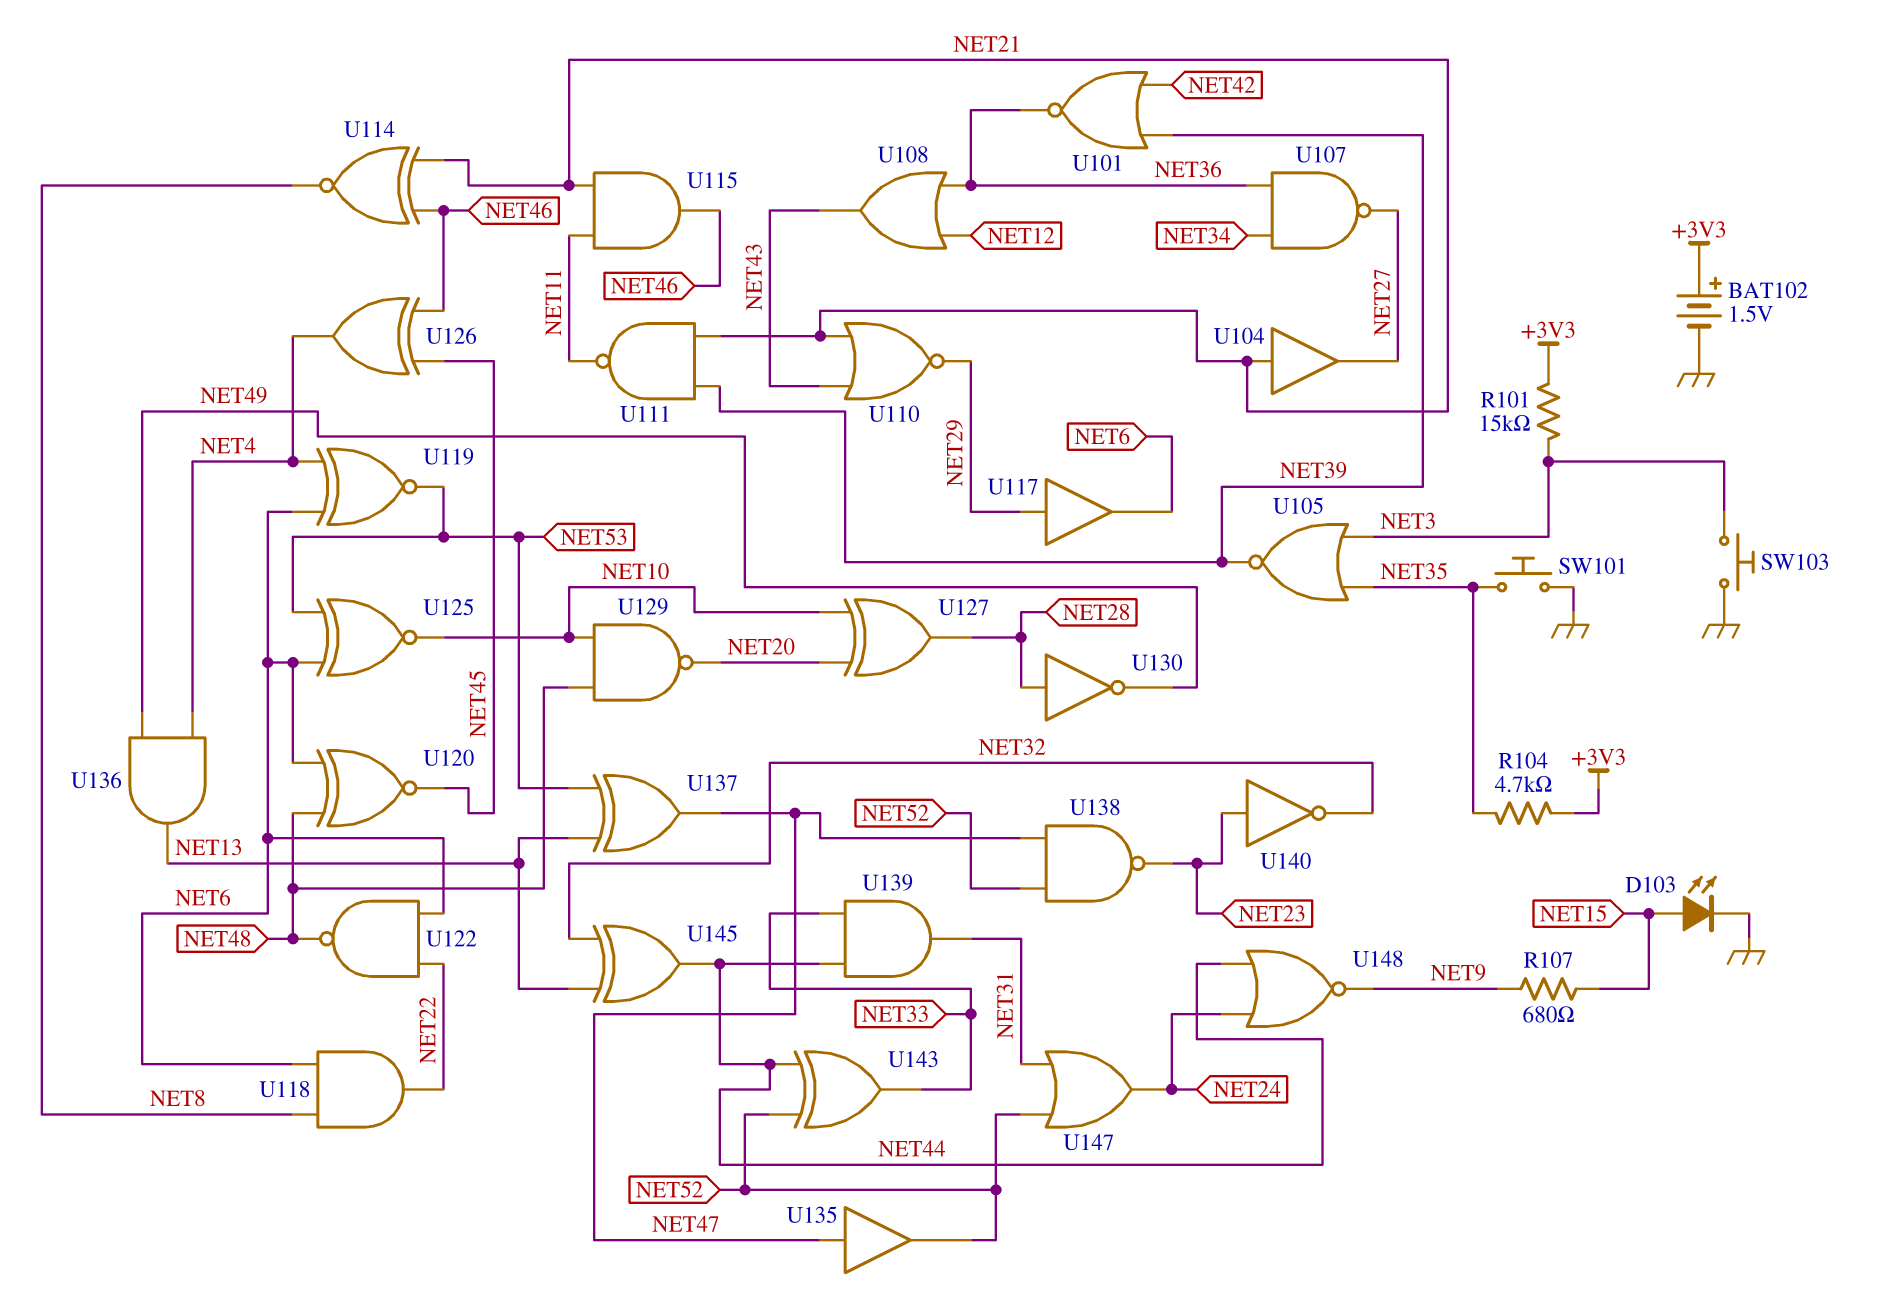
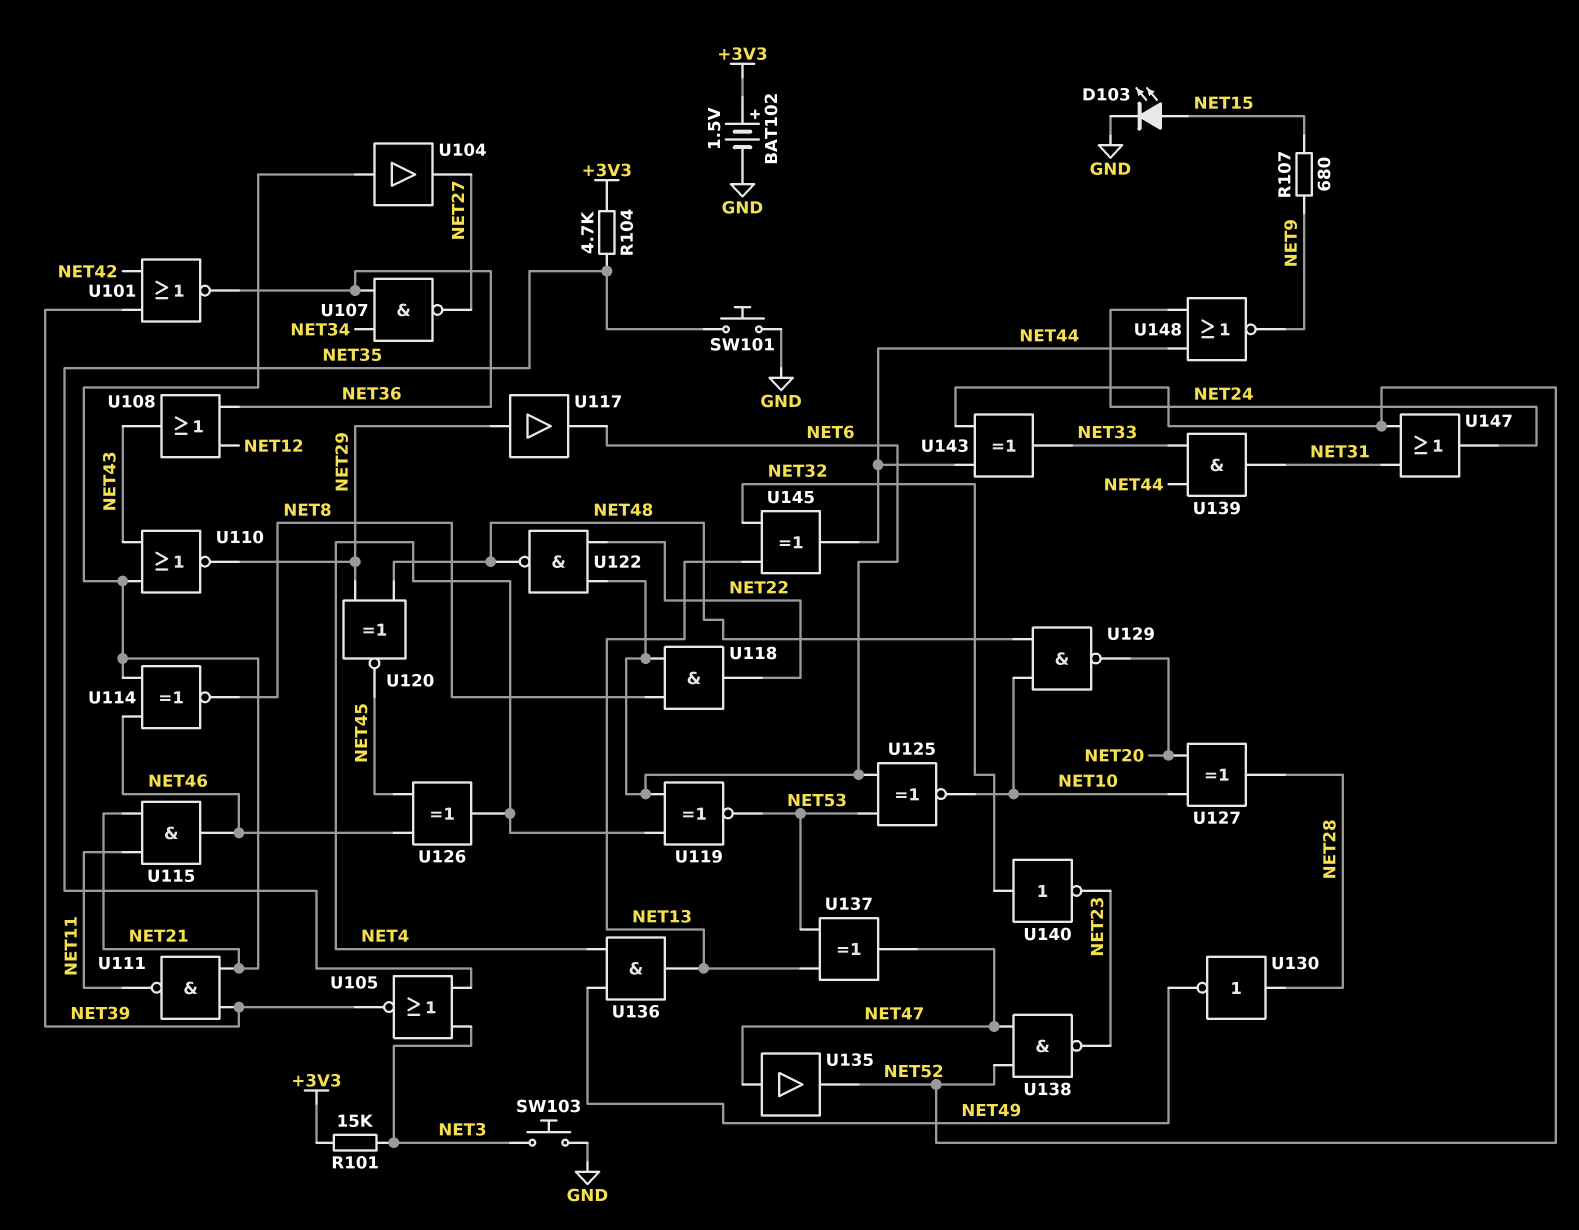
U120: XNOR (in NET6, in NET48, out NET45) -> XNOR (in NET29, in NET48, out NET45)
U140: NOT (in NET23, out NET32) -> NOT (in NET32, out NET23)

